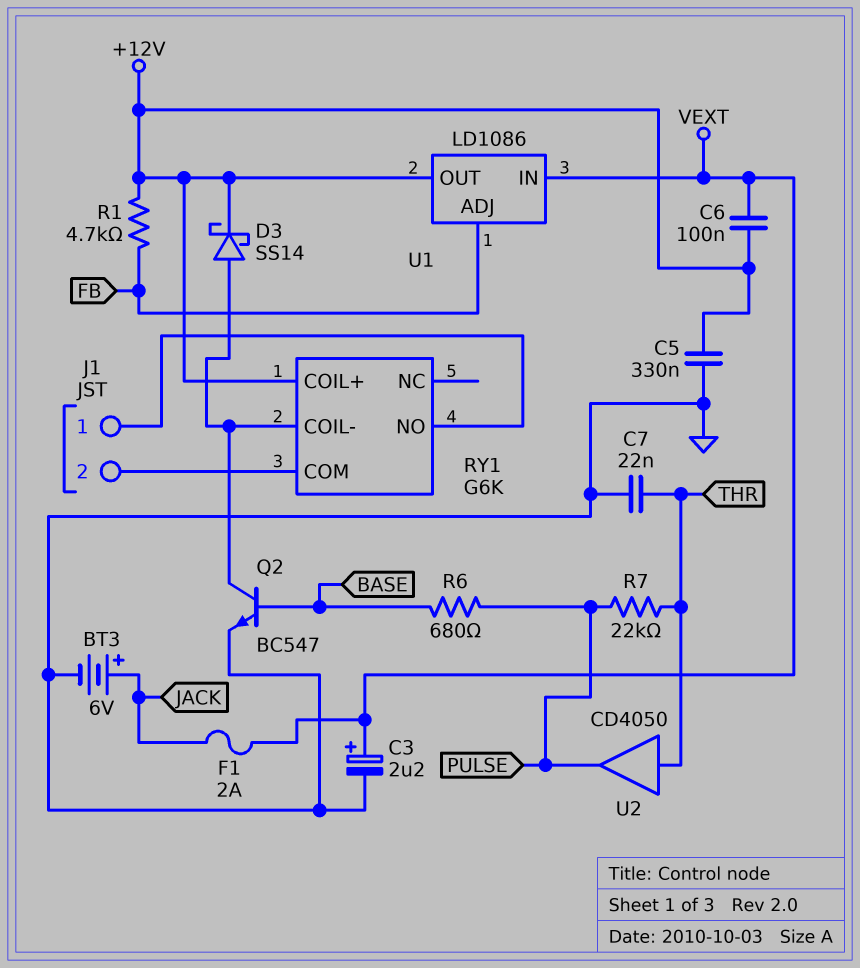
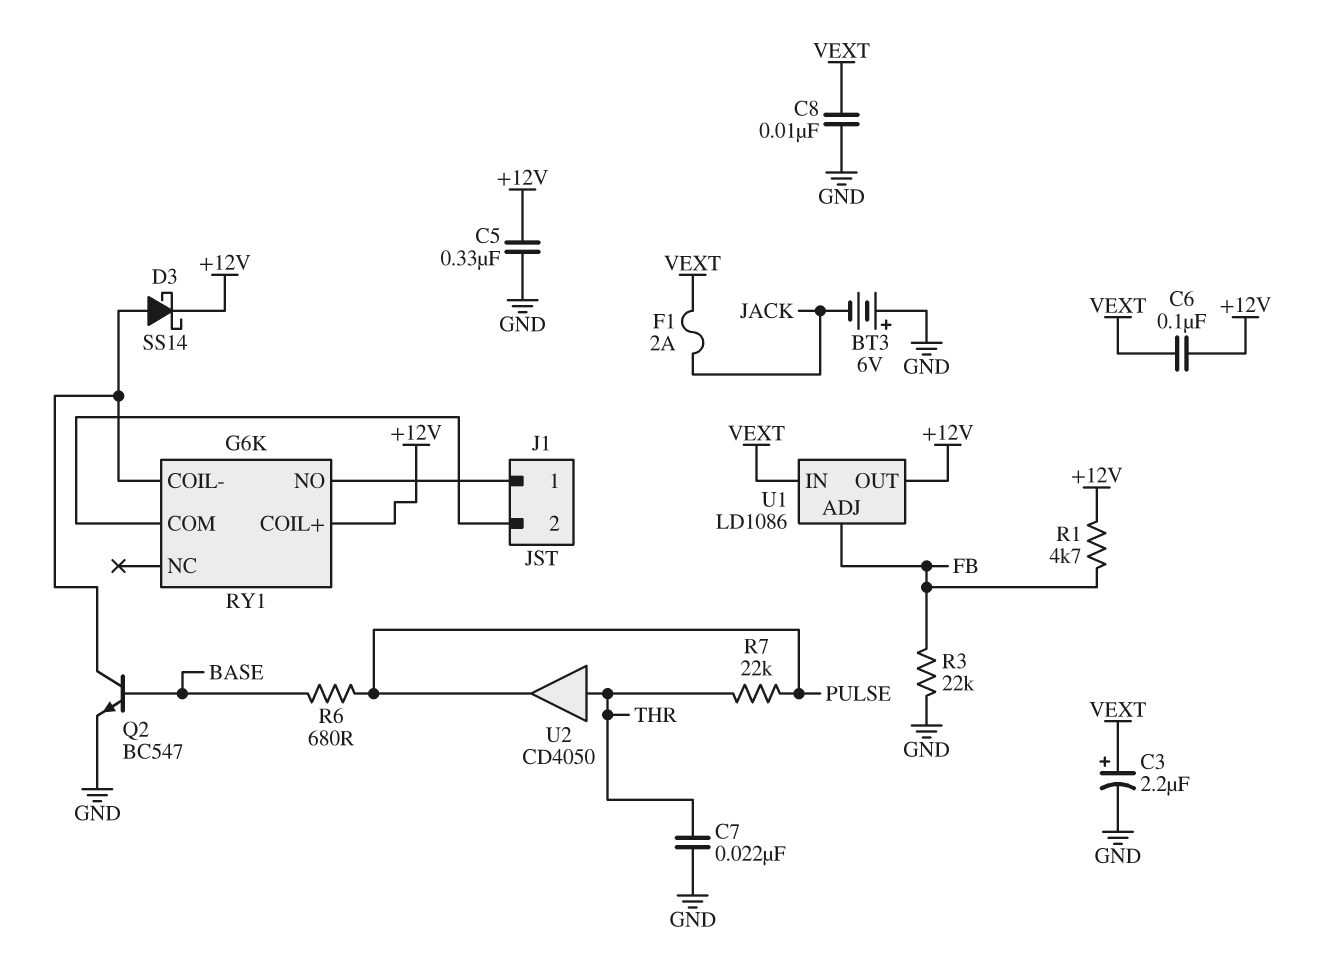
BT3: 6V (plus JACK, minus GND) -> 6V (plus GND, minus JACK)
C8: none -> 10nF (GND, VEXT)
R3: none -> 22k (FB, GND)

